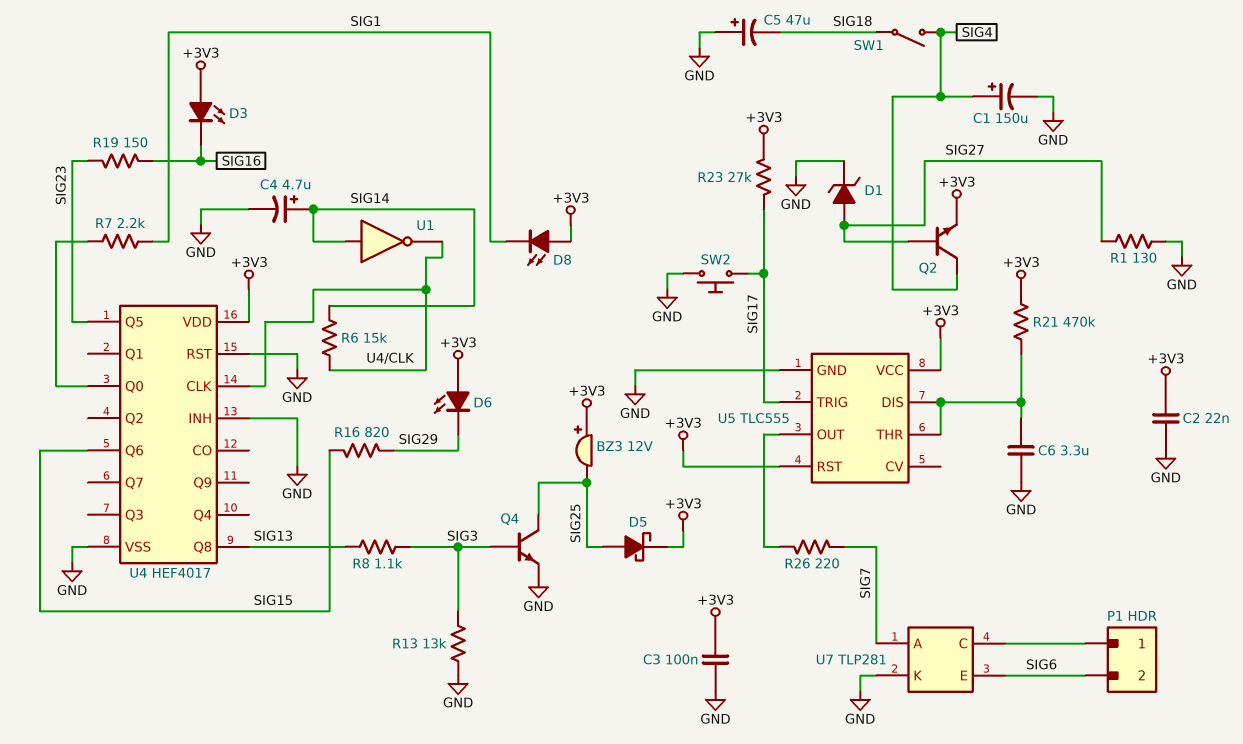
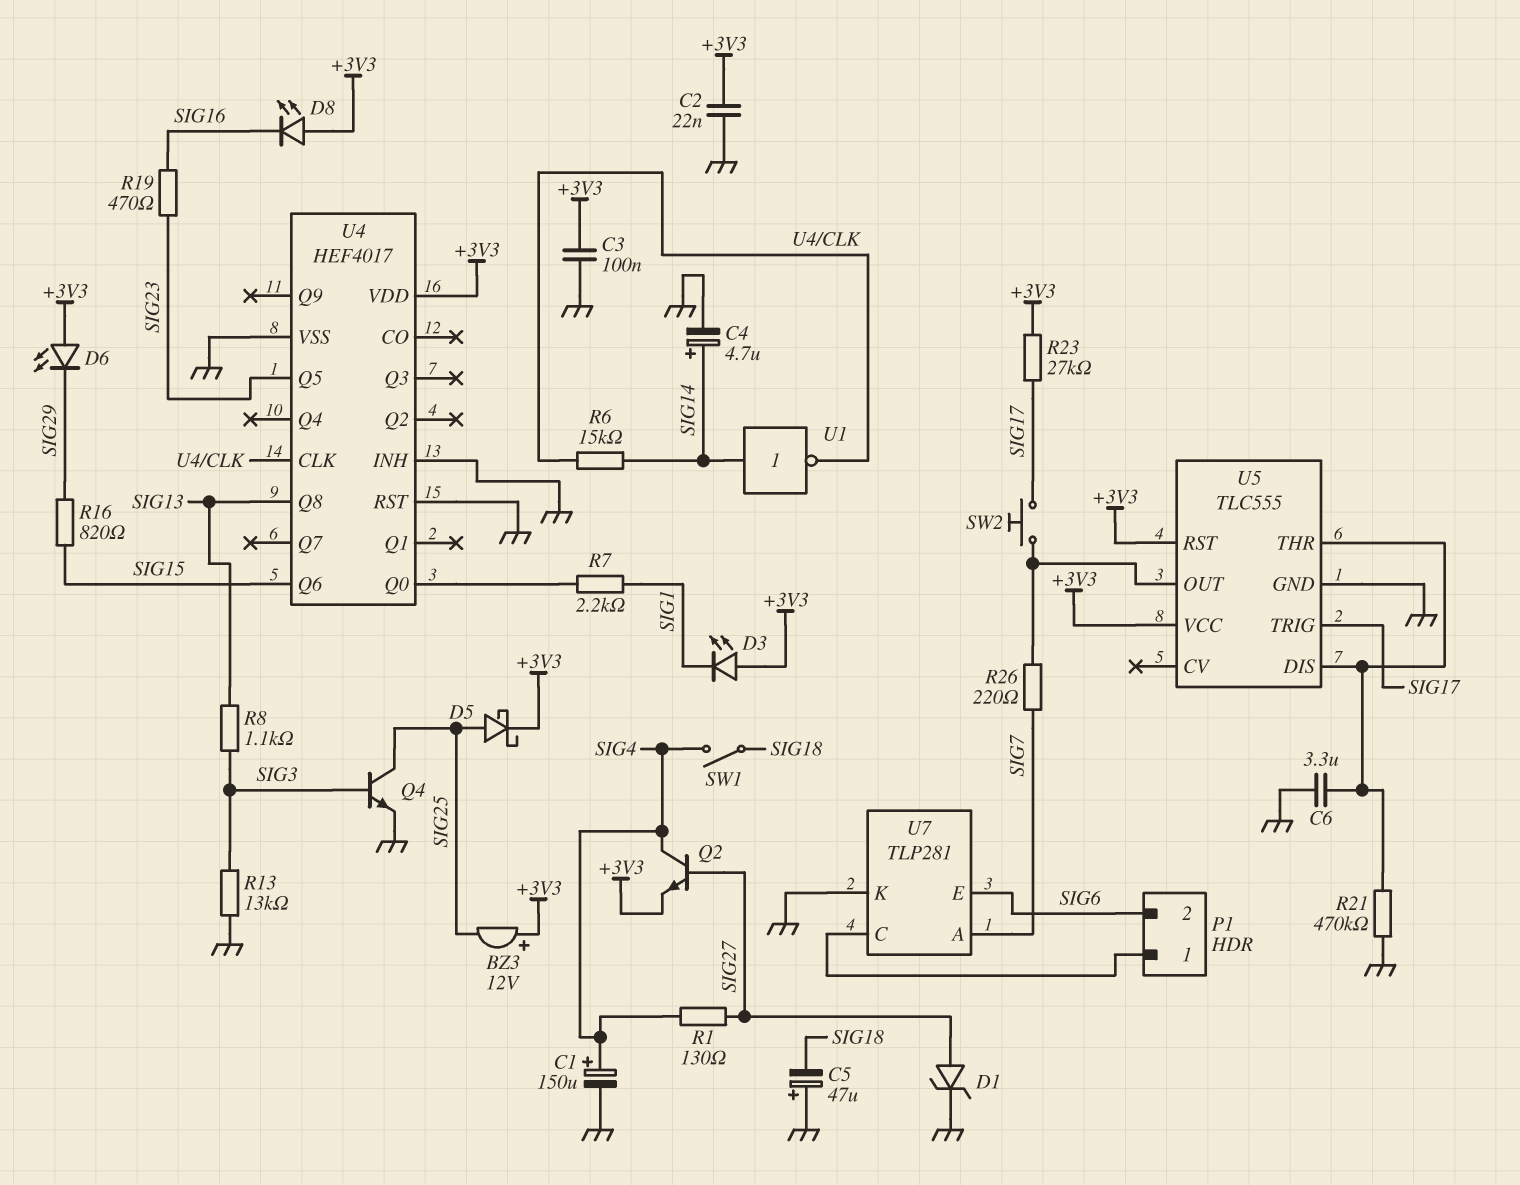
D3: LED (A +3V3, K SIG16) -> LED (A +3V3, K SIG1)
D8: LED (A +3V3, K SIG1) -> LED (A +3V3, K SIG16)
R1: 130 (GND, SIG27) -> 130 (SIG4, SIG27)
R19: 150 (SIG16, SIG23) -> 470 (SIG16, SIG23)
R21: 470k (+3V3, U5/DIS) -> 470k (GND, U5/DIS)
SW2: button (GND, SIG17) -> button (SIG17, U5/OUT)

